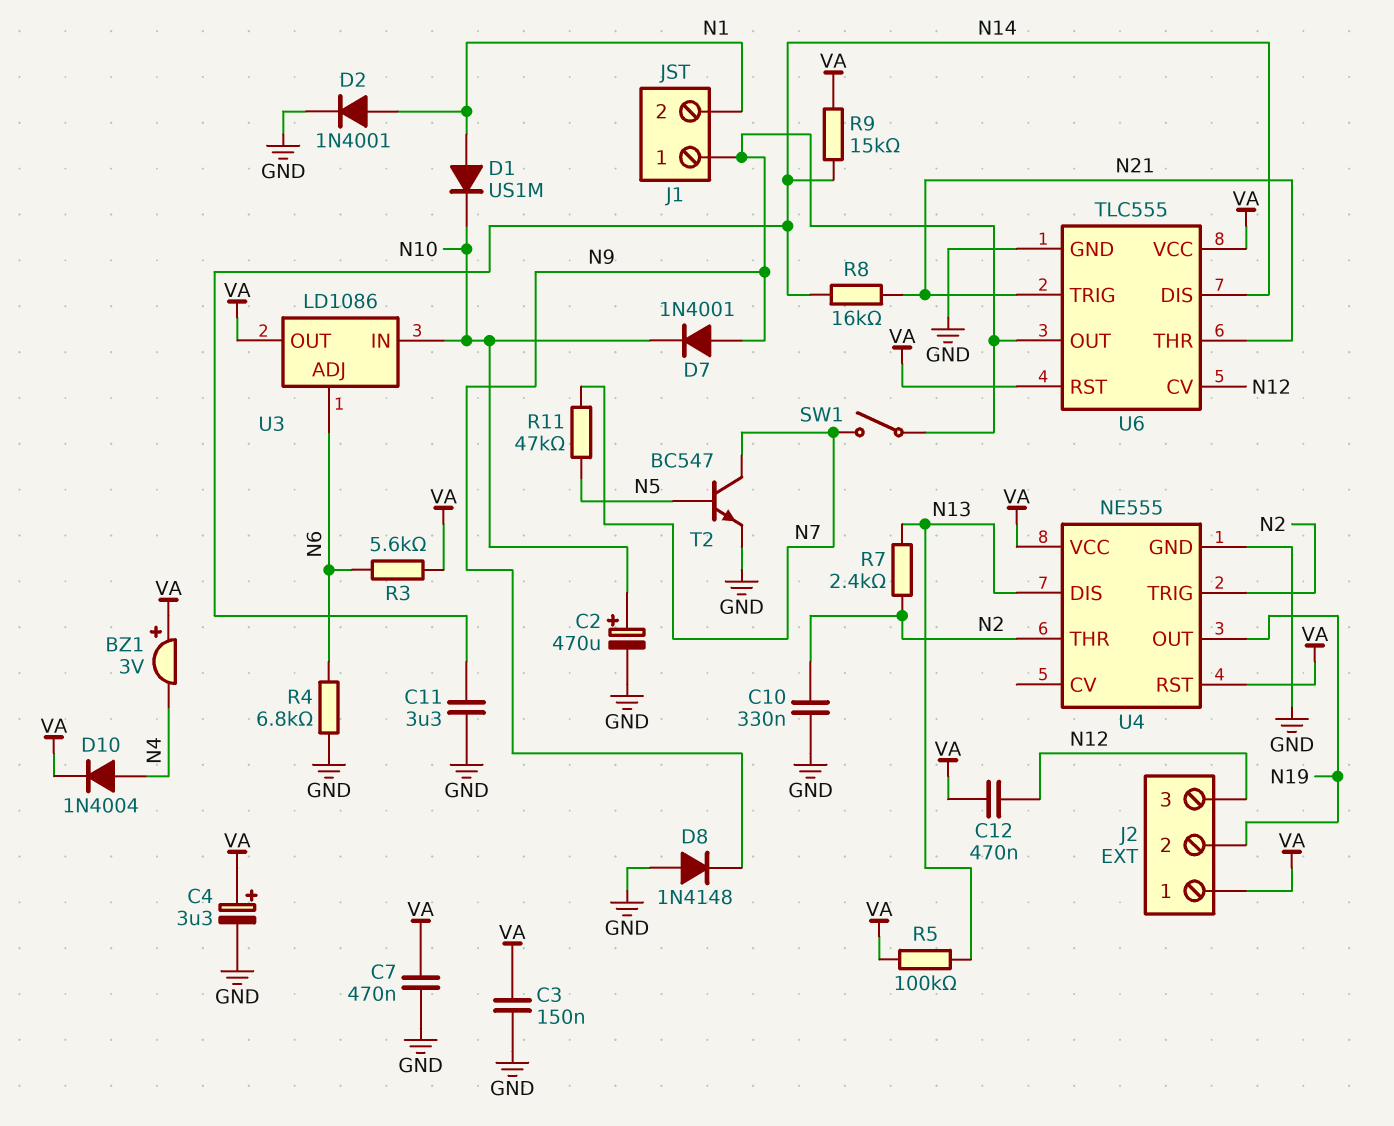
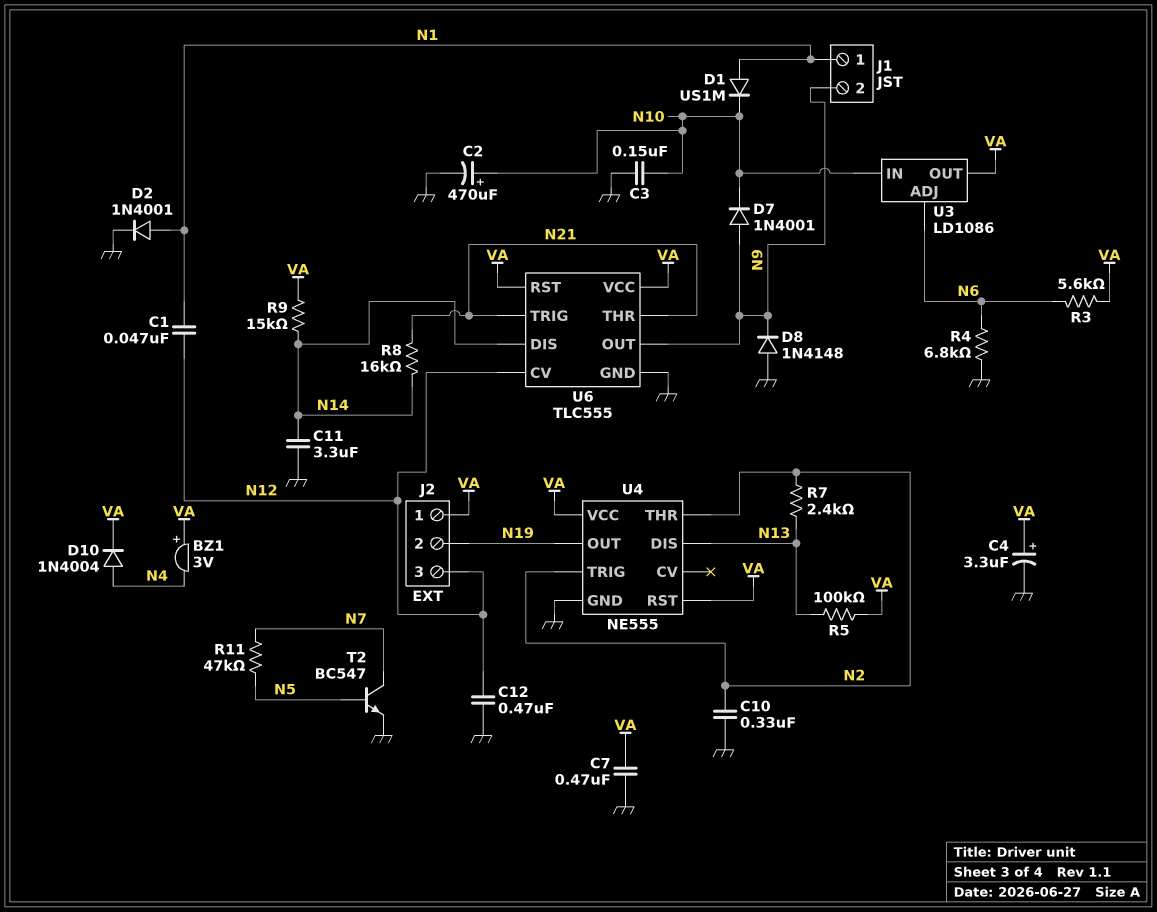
C1: none -> 47nF (N1, N12)
C3: 150nF (GND, VA) -> 150nF (GND, N10)
C12: 470nF (N12, VA) -> 470nF (GND, N12)
J1 pin 1: N9 -> N1
J1 pin 2: N1 -> N9
SW1: switch (N7, N9) -> none

